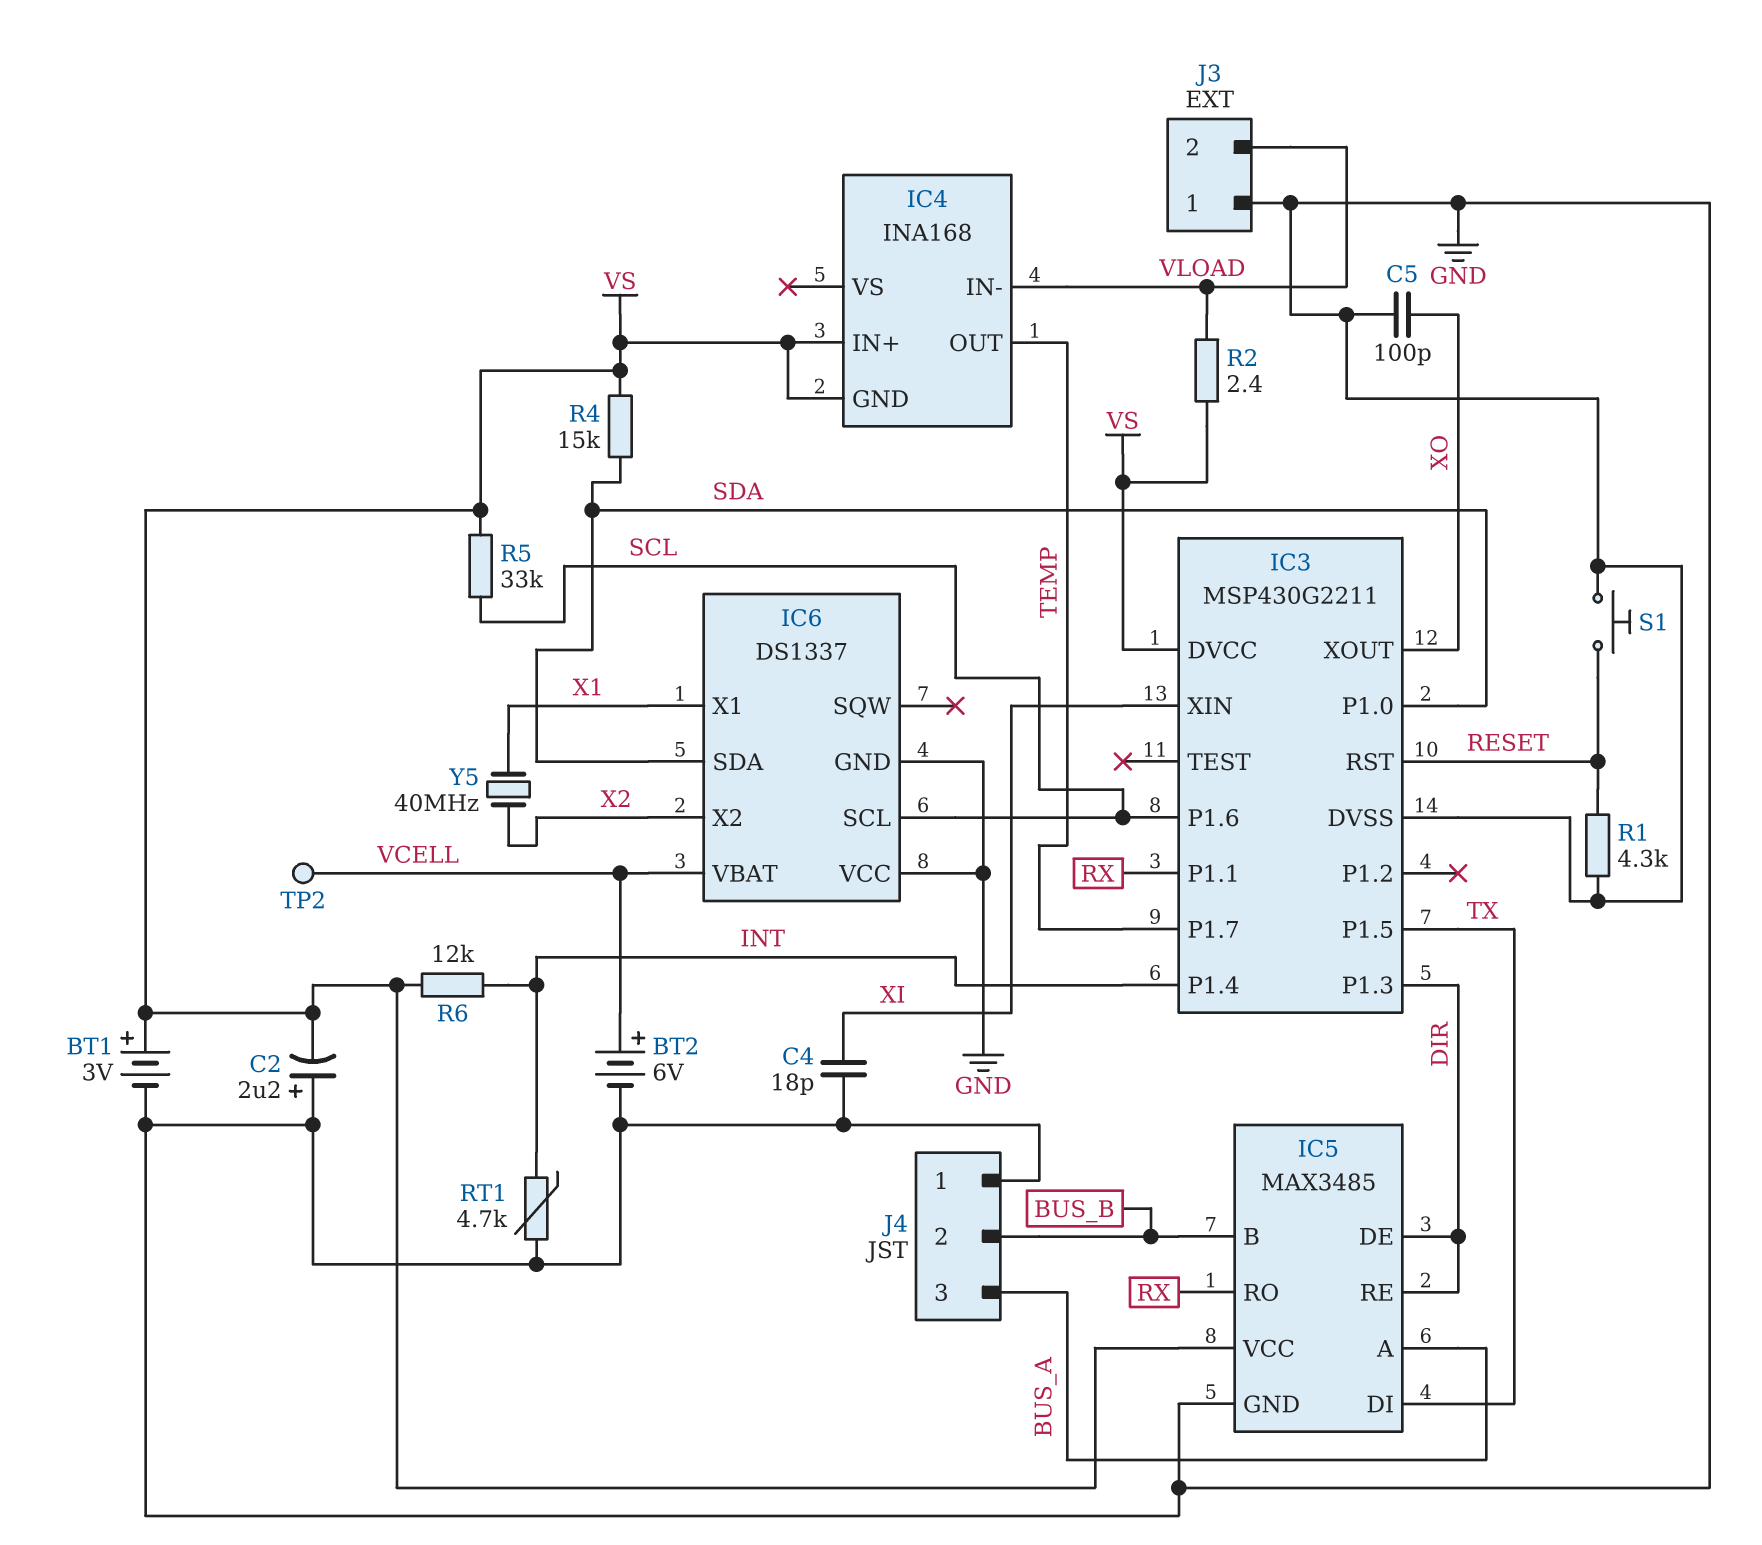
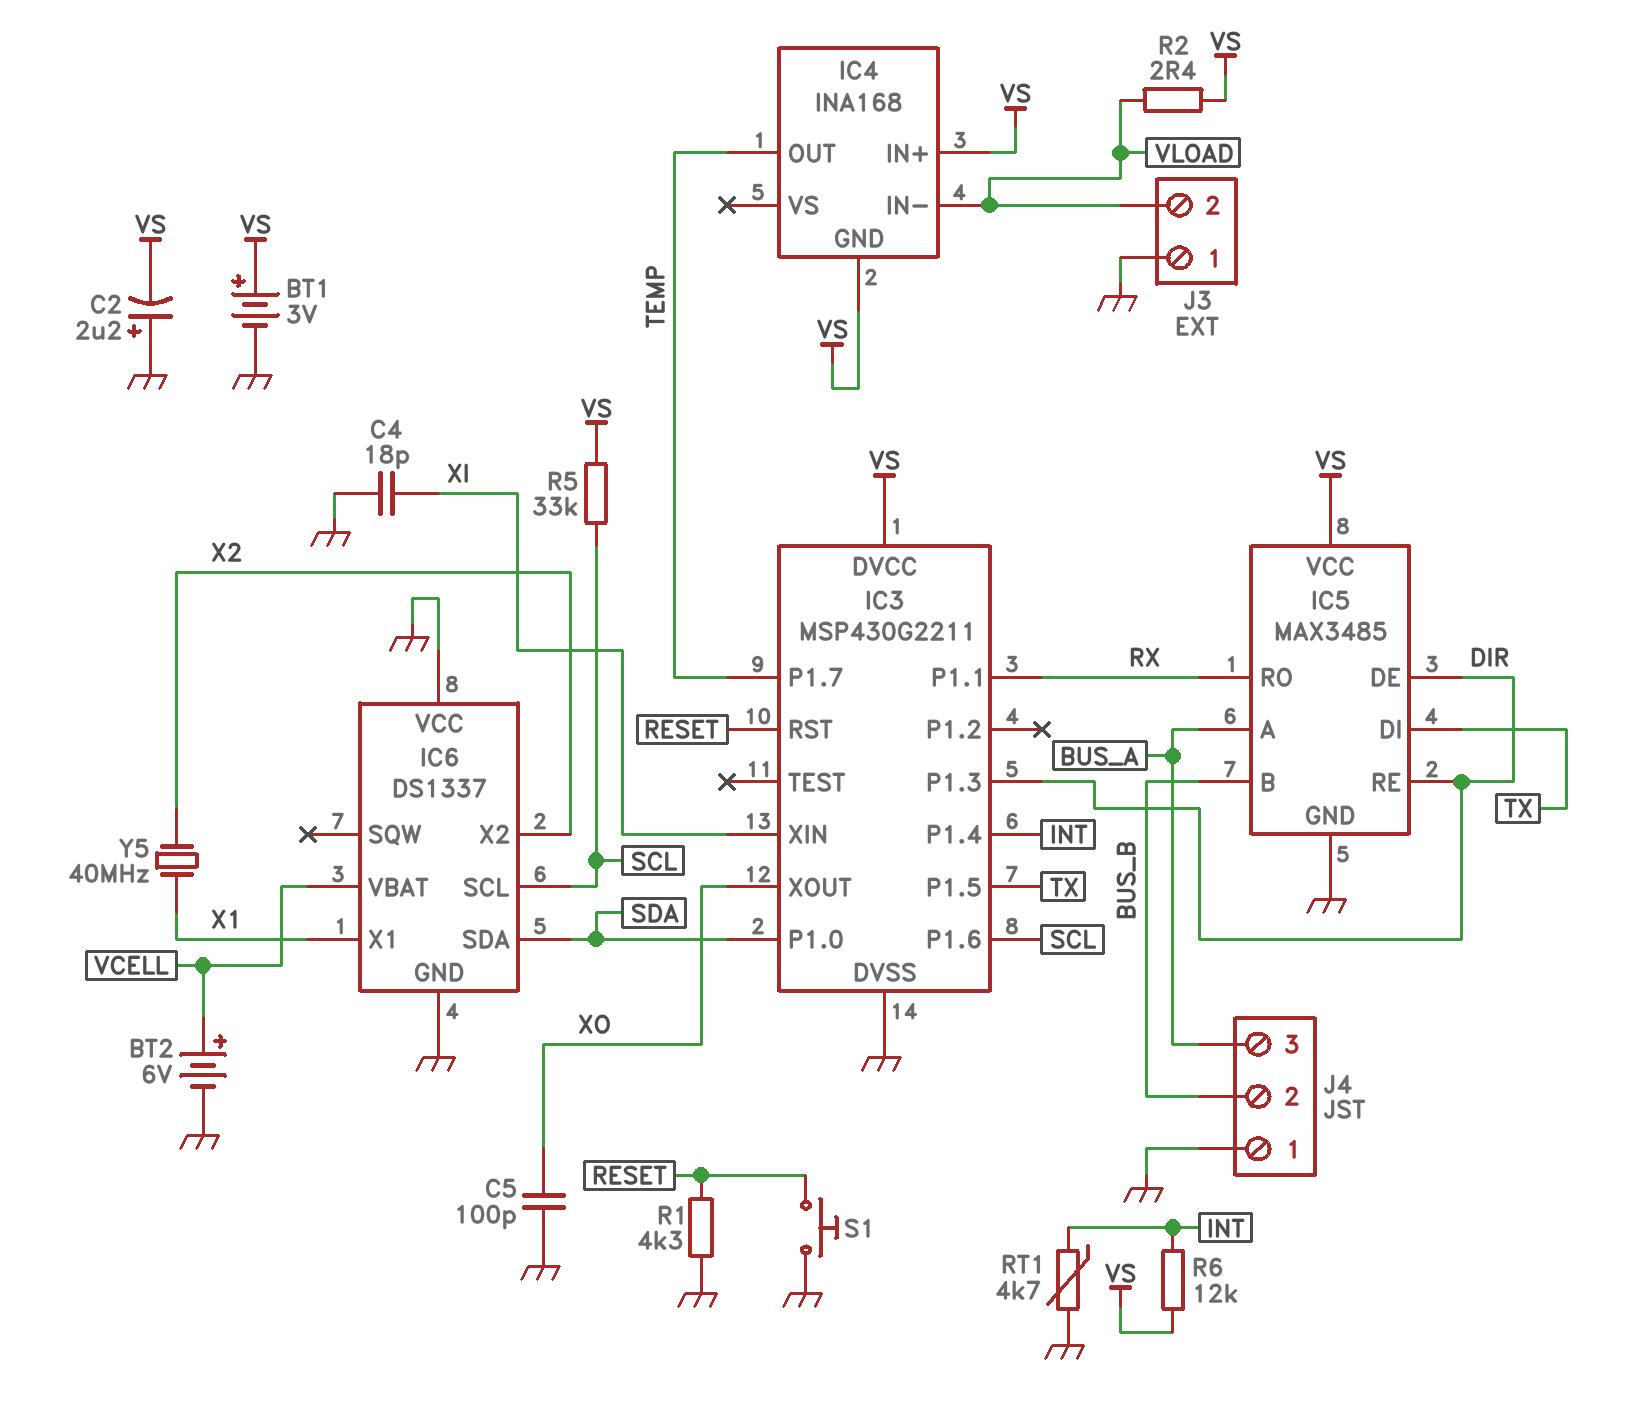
R4: 15k (SDA, VS) -> none
TP2: test point (VCELL) -> none

